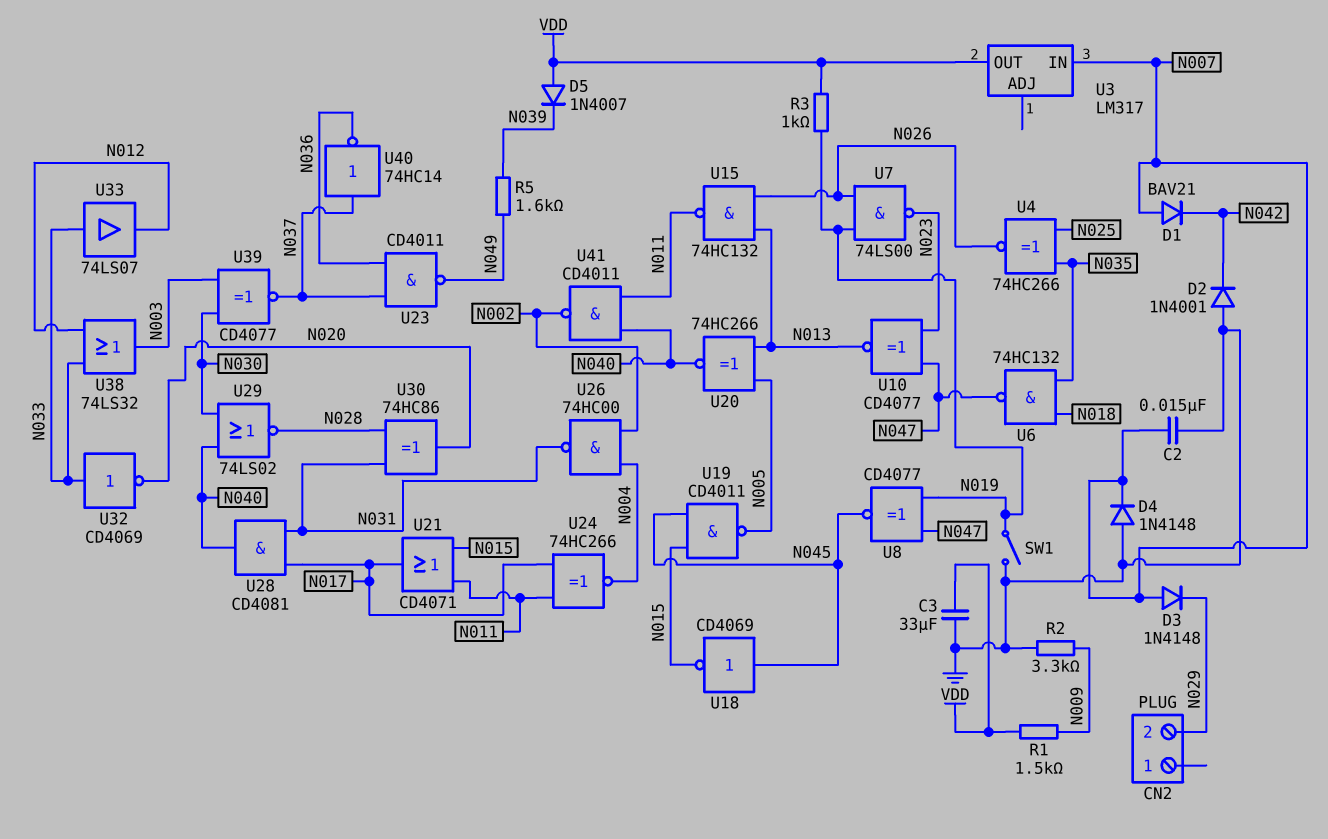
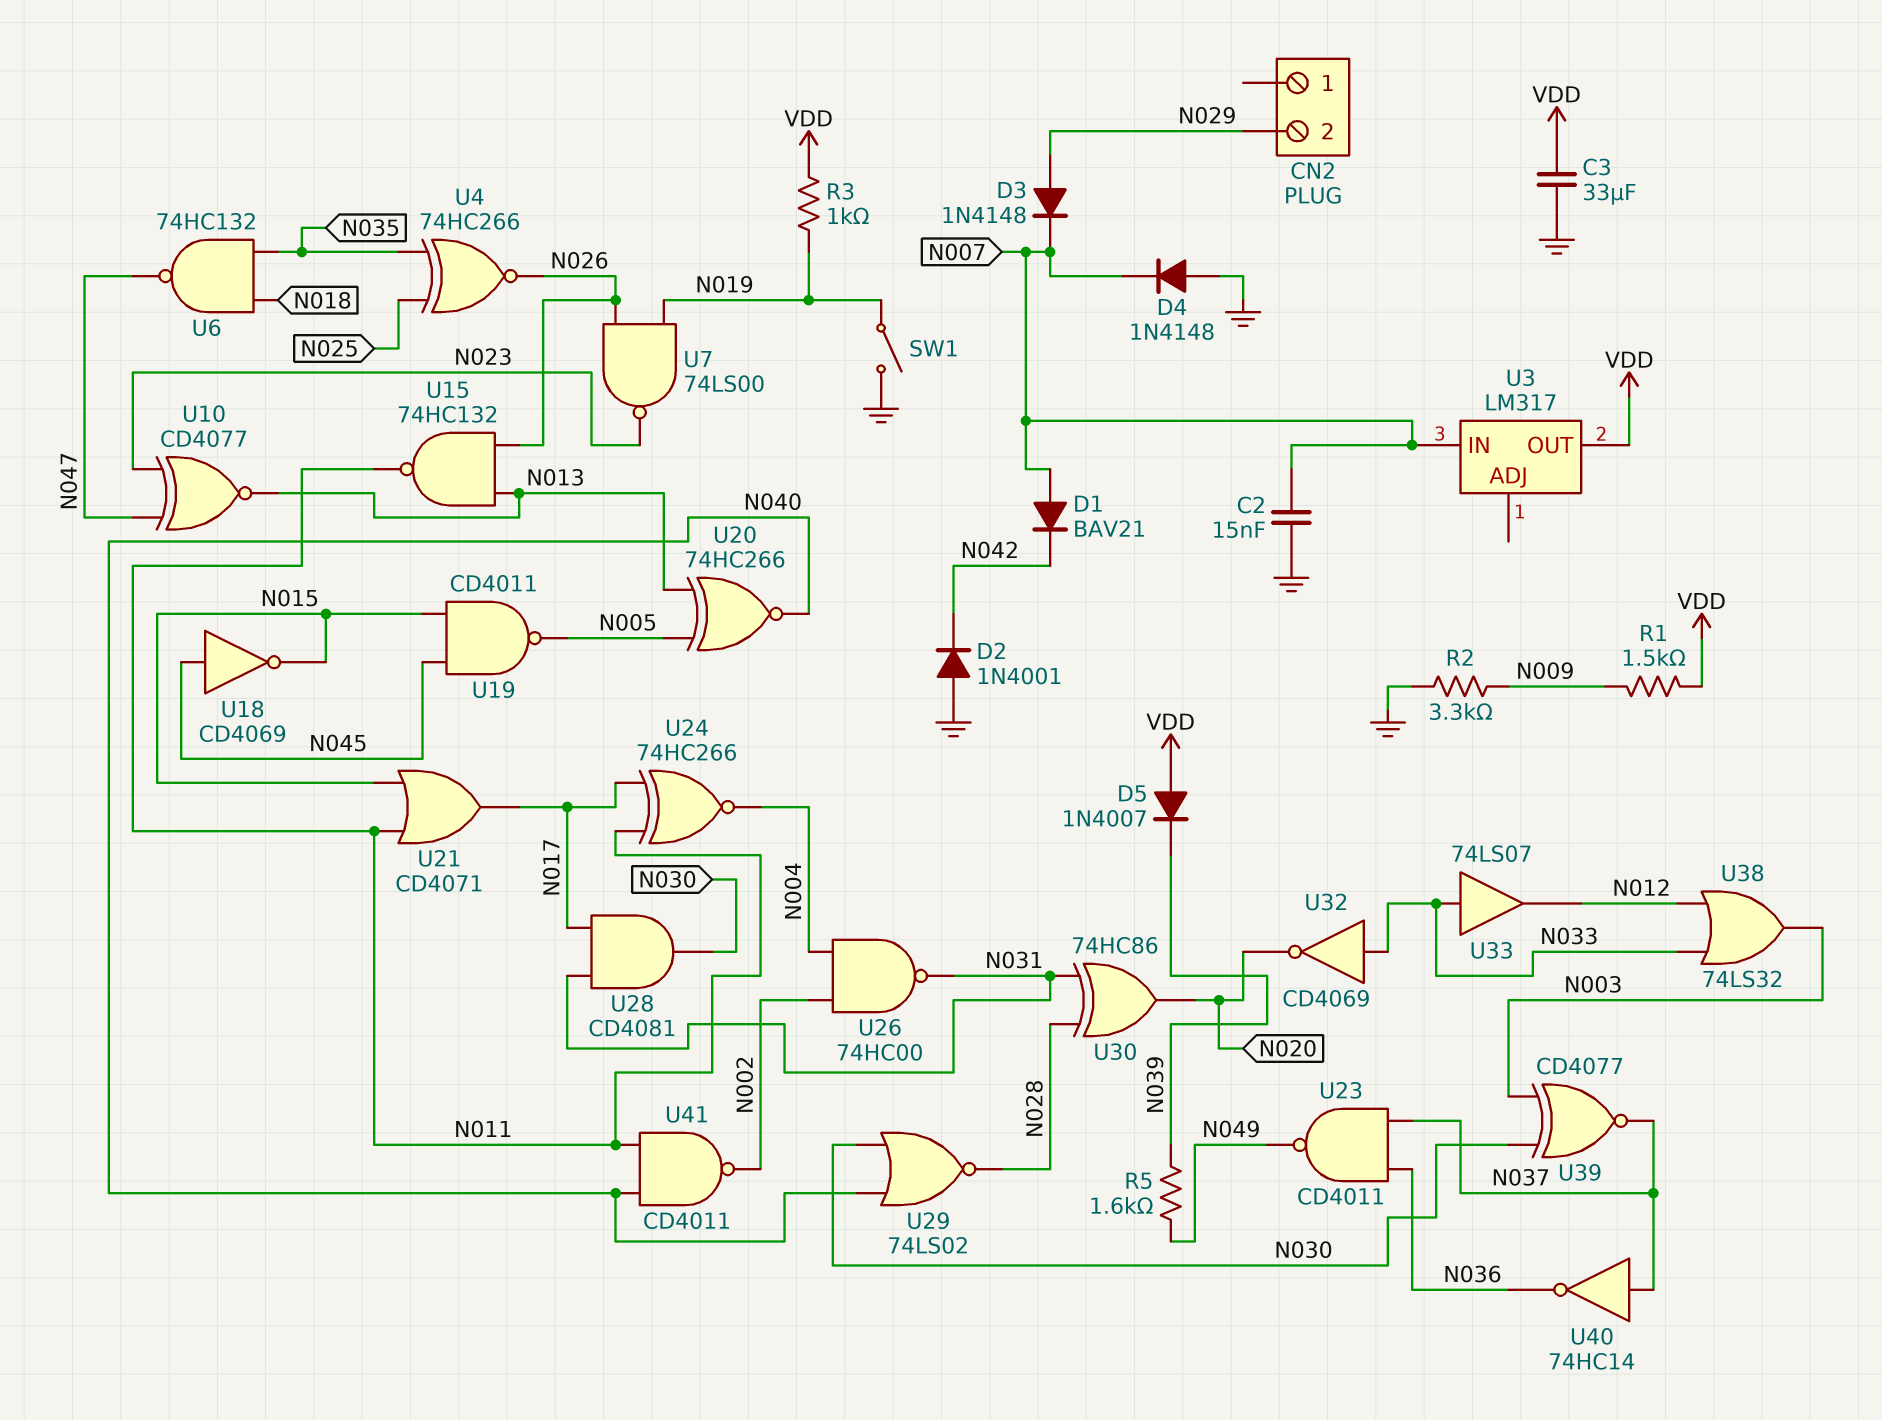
D3: diode 1N4148 (A N007, K N029) -> diode 1N4148 (A N029, K N007)
U8: XNOR CD4077 (in N019, in N047, out N045) -> none
U28: AND CD4081 (in N017, in N031, out N040) -> AND CD4081 (in N017, in N031, out N030)

